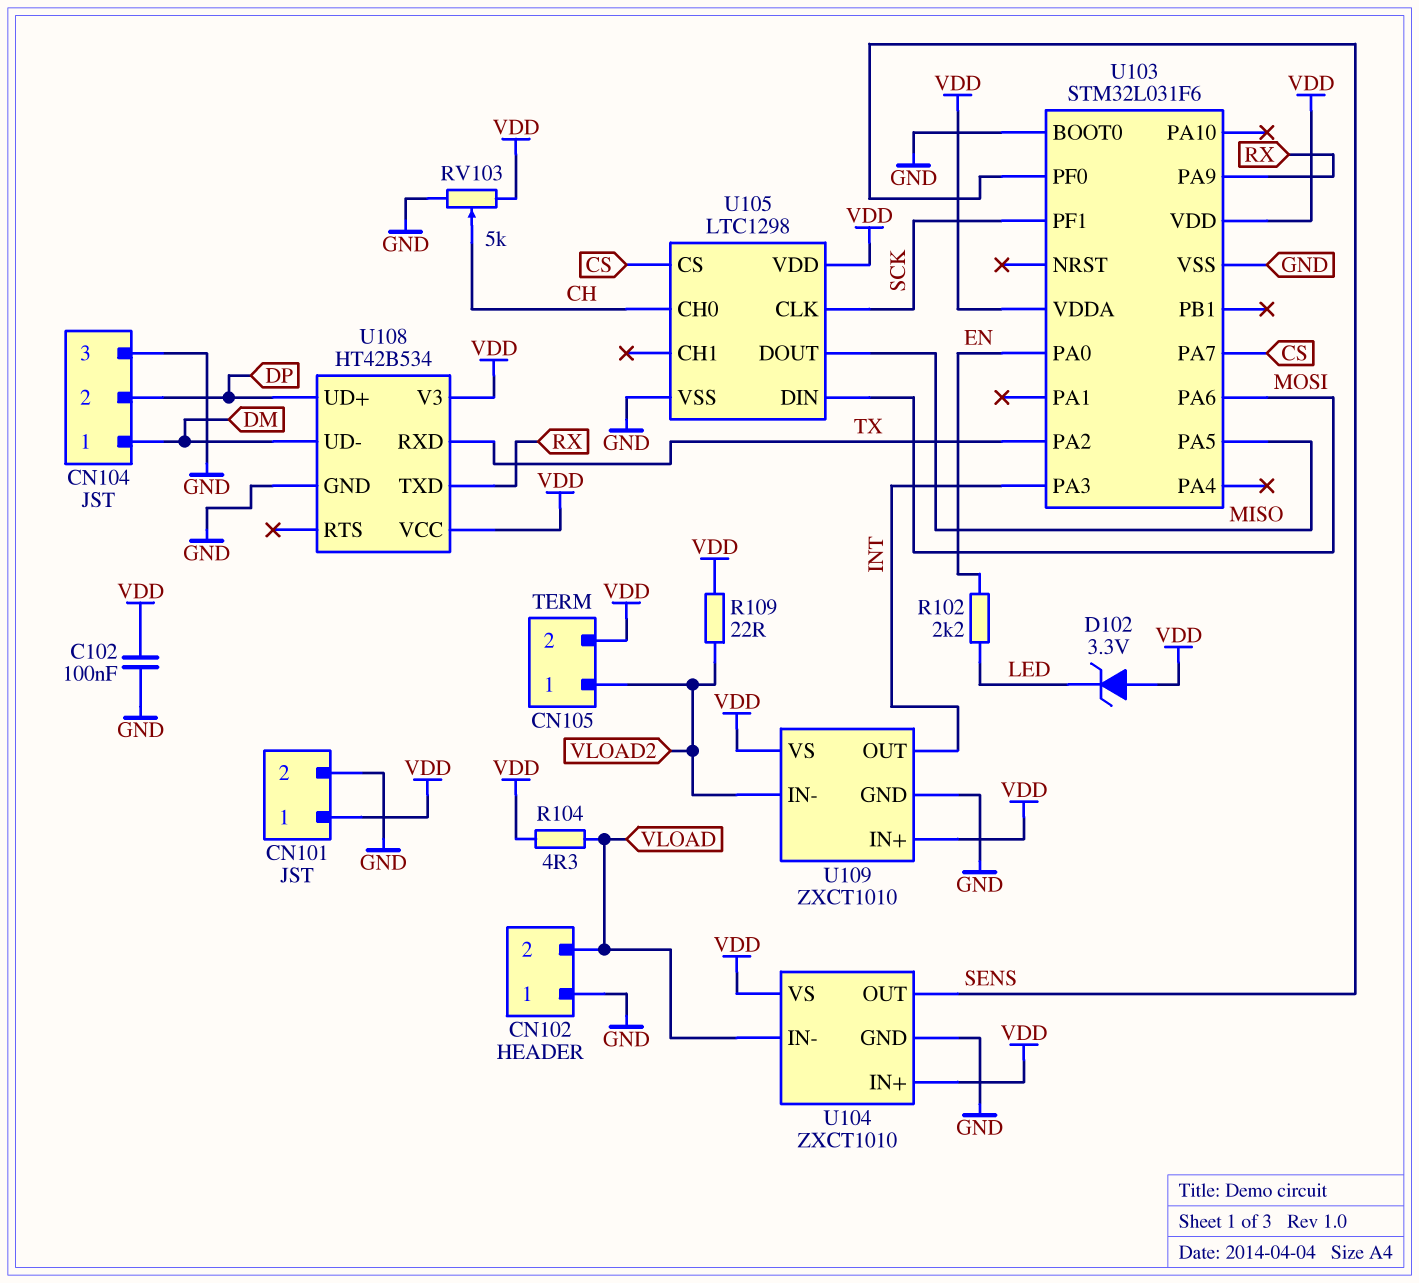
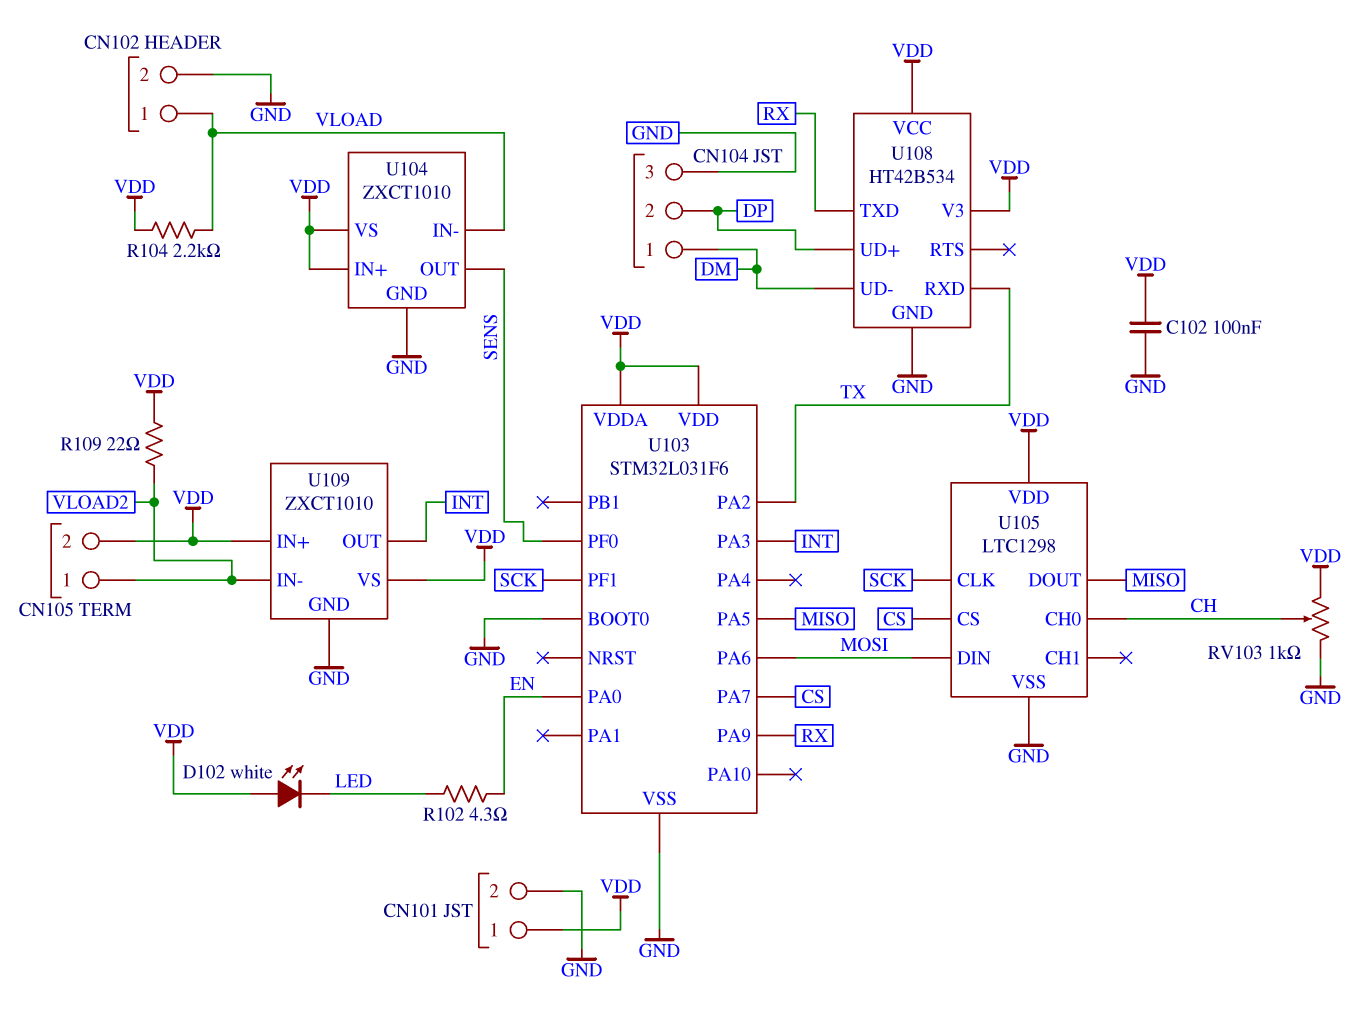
CN102 pin 1: GND -> VLOAD
CN102 pin 2: VLOAD -> GND
D102: zener 3.3V (A VDD, K LED) -> LED white (A VDD, K LED)
R102: 2.2k (EN, LED) -> 4.3 (EN, LED)
R104: 4.3 (VDD, VLOAD) -> 2.2k (VDD, VLOAD)
RV103: 5k (GND, VDD, wiper CH) -> 1k (GND, VDD, wiper CH)

